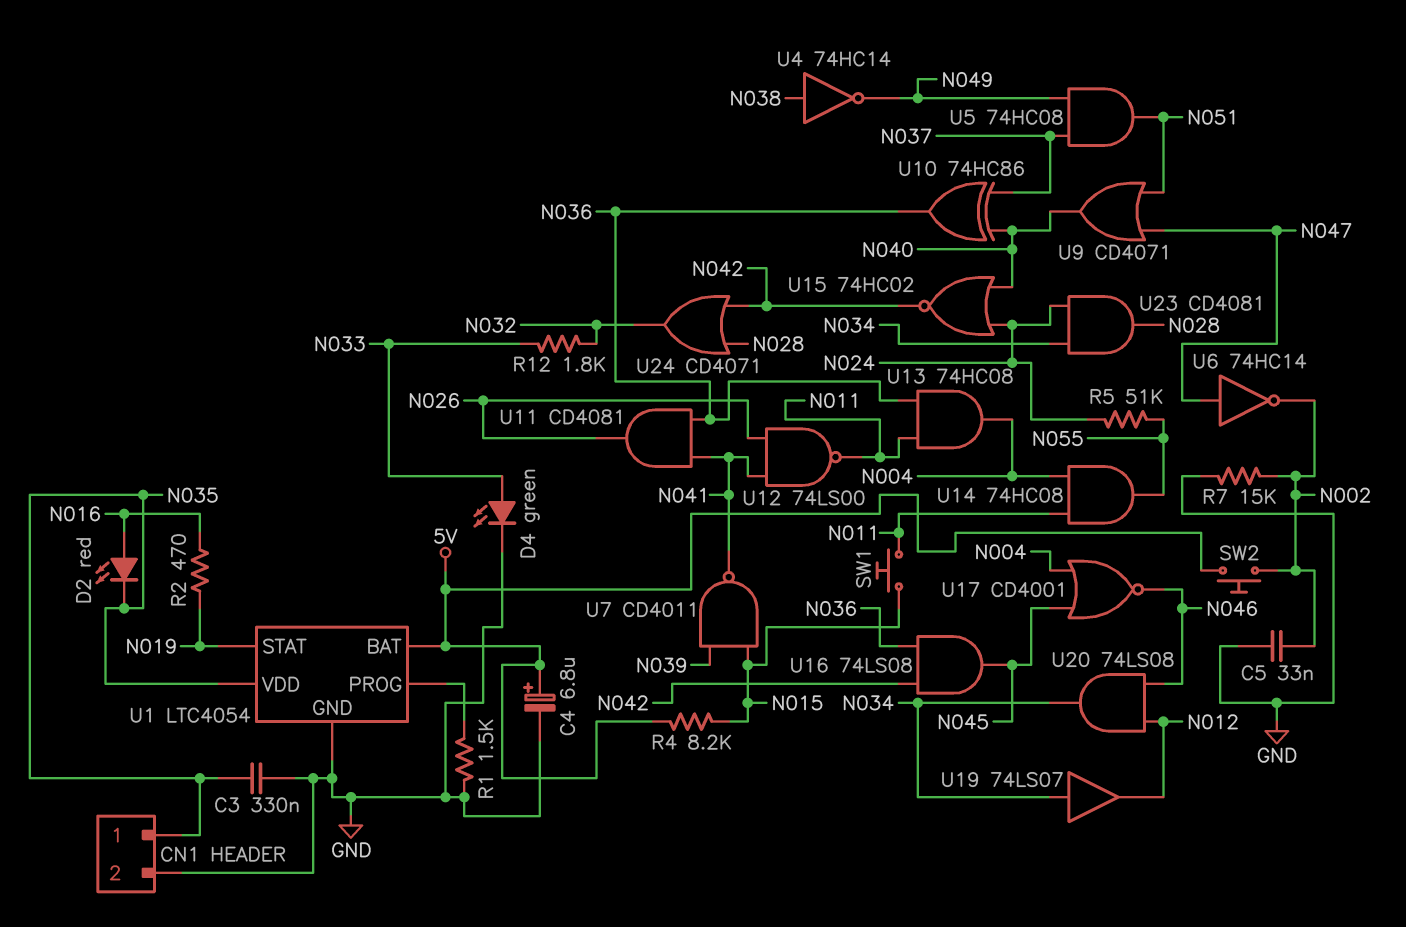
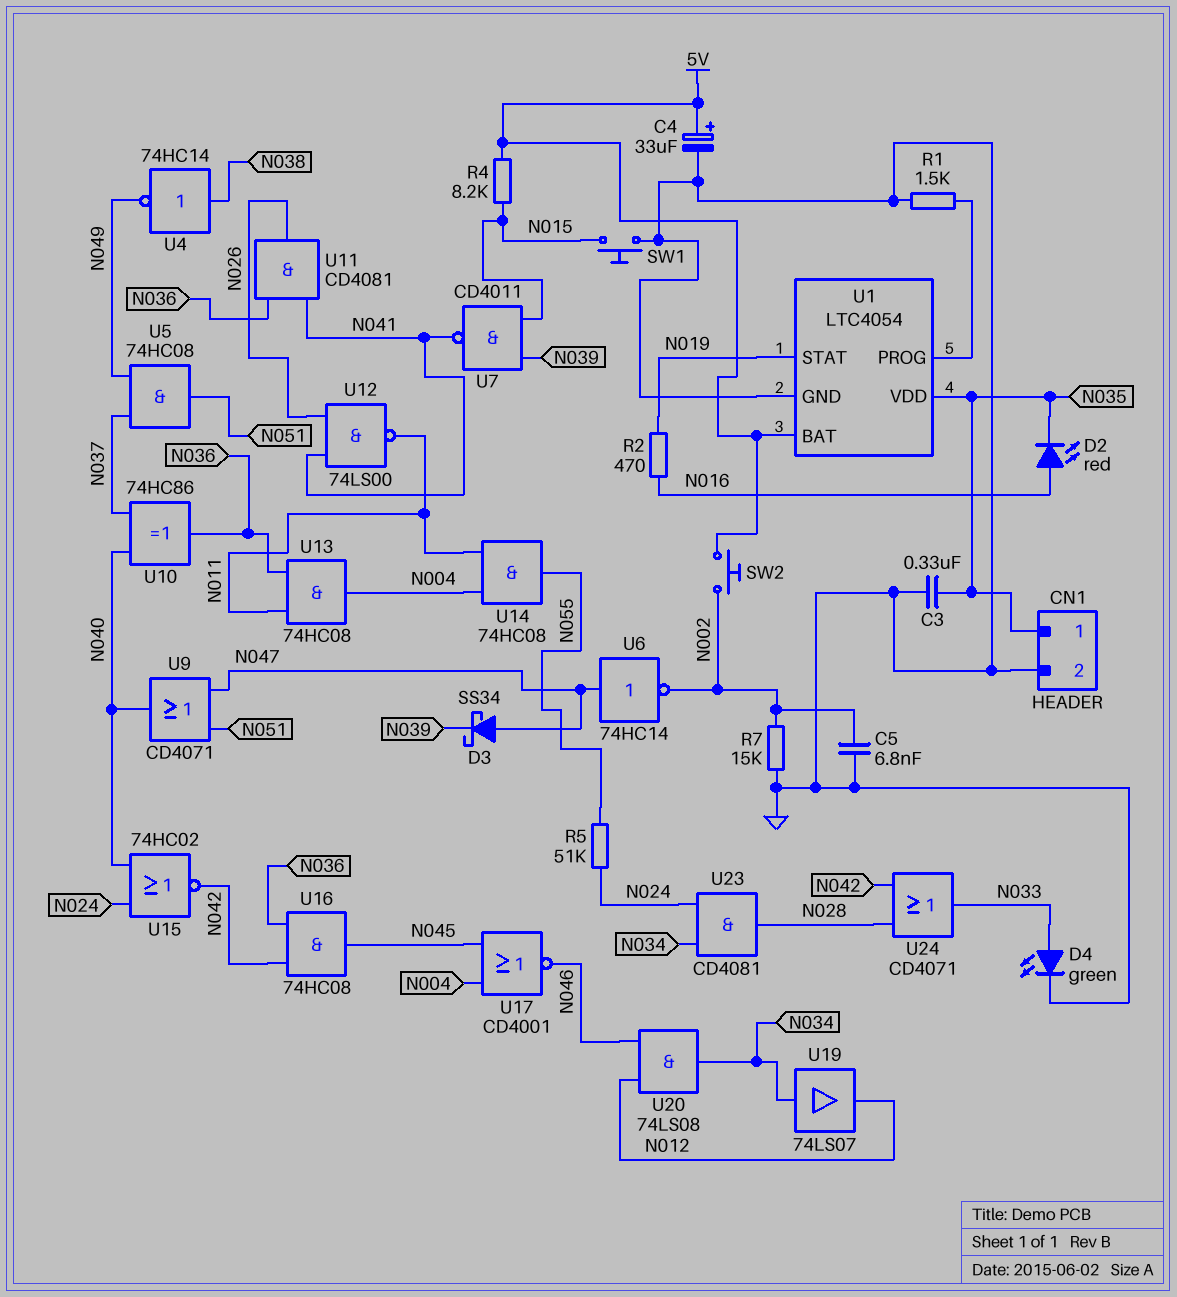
C4: 6.8uF (plus 5V, minus GND) -> 33uF (plus 5V, minus GND)
C5: 33nF (GND, N002) -> 6.8nF (GND, N002)
D3: none -> schottky SS34 (A N047, K N039)
R12: 1.8k (N032, N033) -> none
SW1: button (N011, N015) -> button (GND, N015)
U16: AND 74LS08 (in N036, in N042, out N045) -> AND 74HC08 (in N036, in N042, out N045)
U24: OR CD4071 (in N028, in N042, out N032) -> OR CD4071 (in N028, in N042, out N033)

